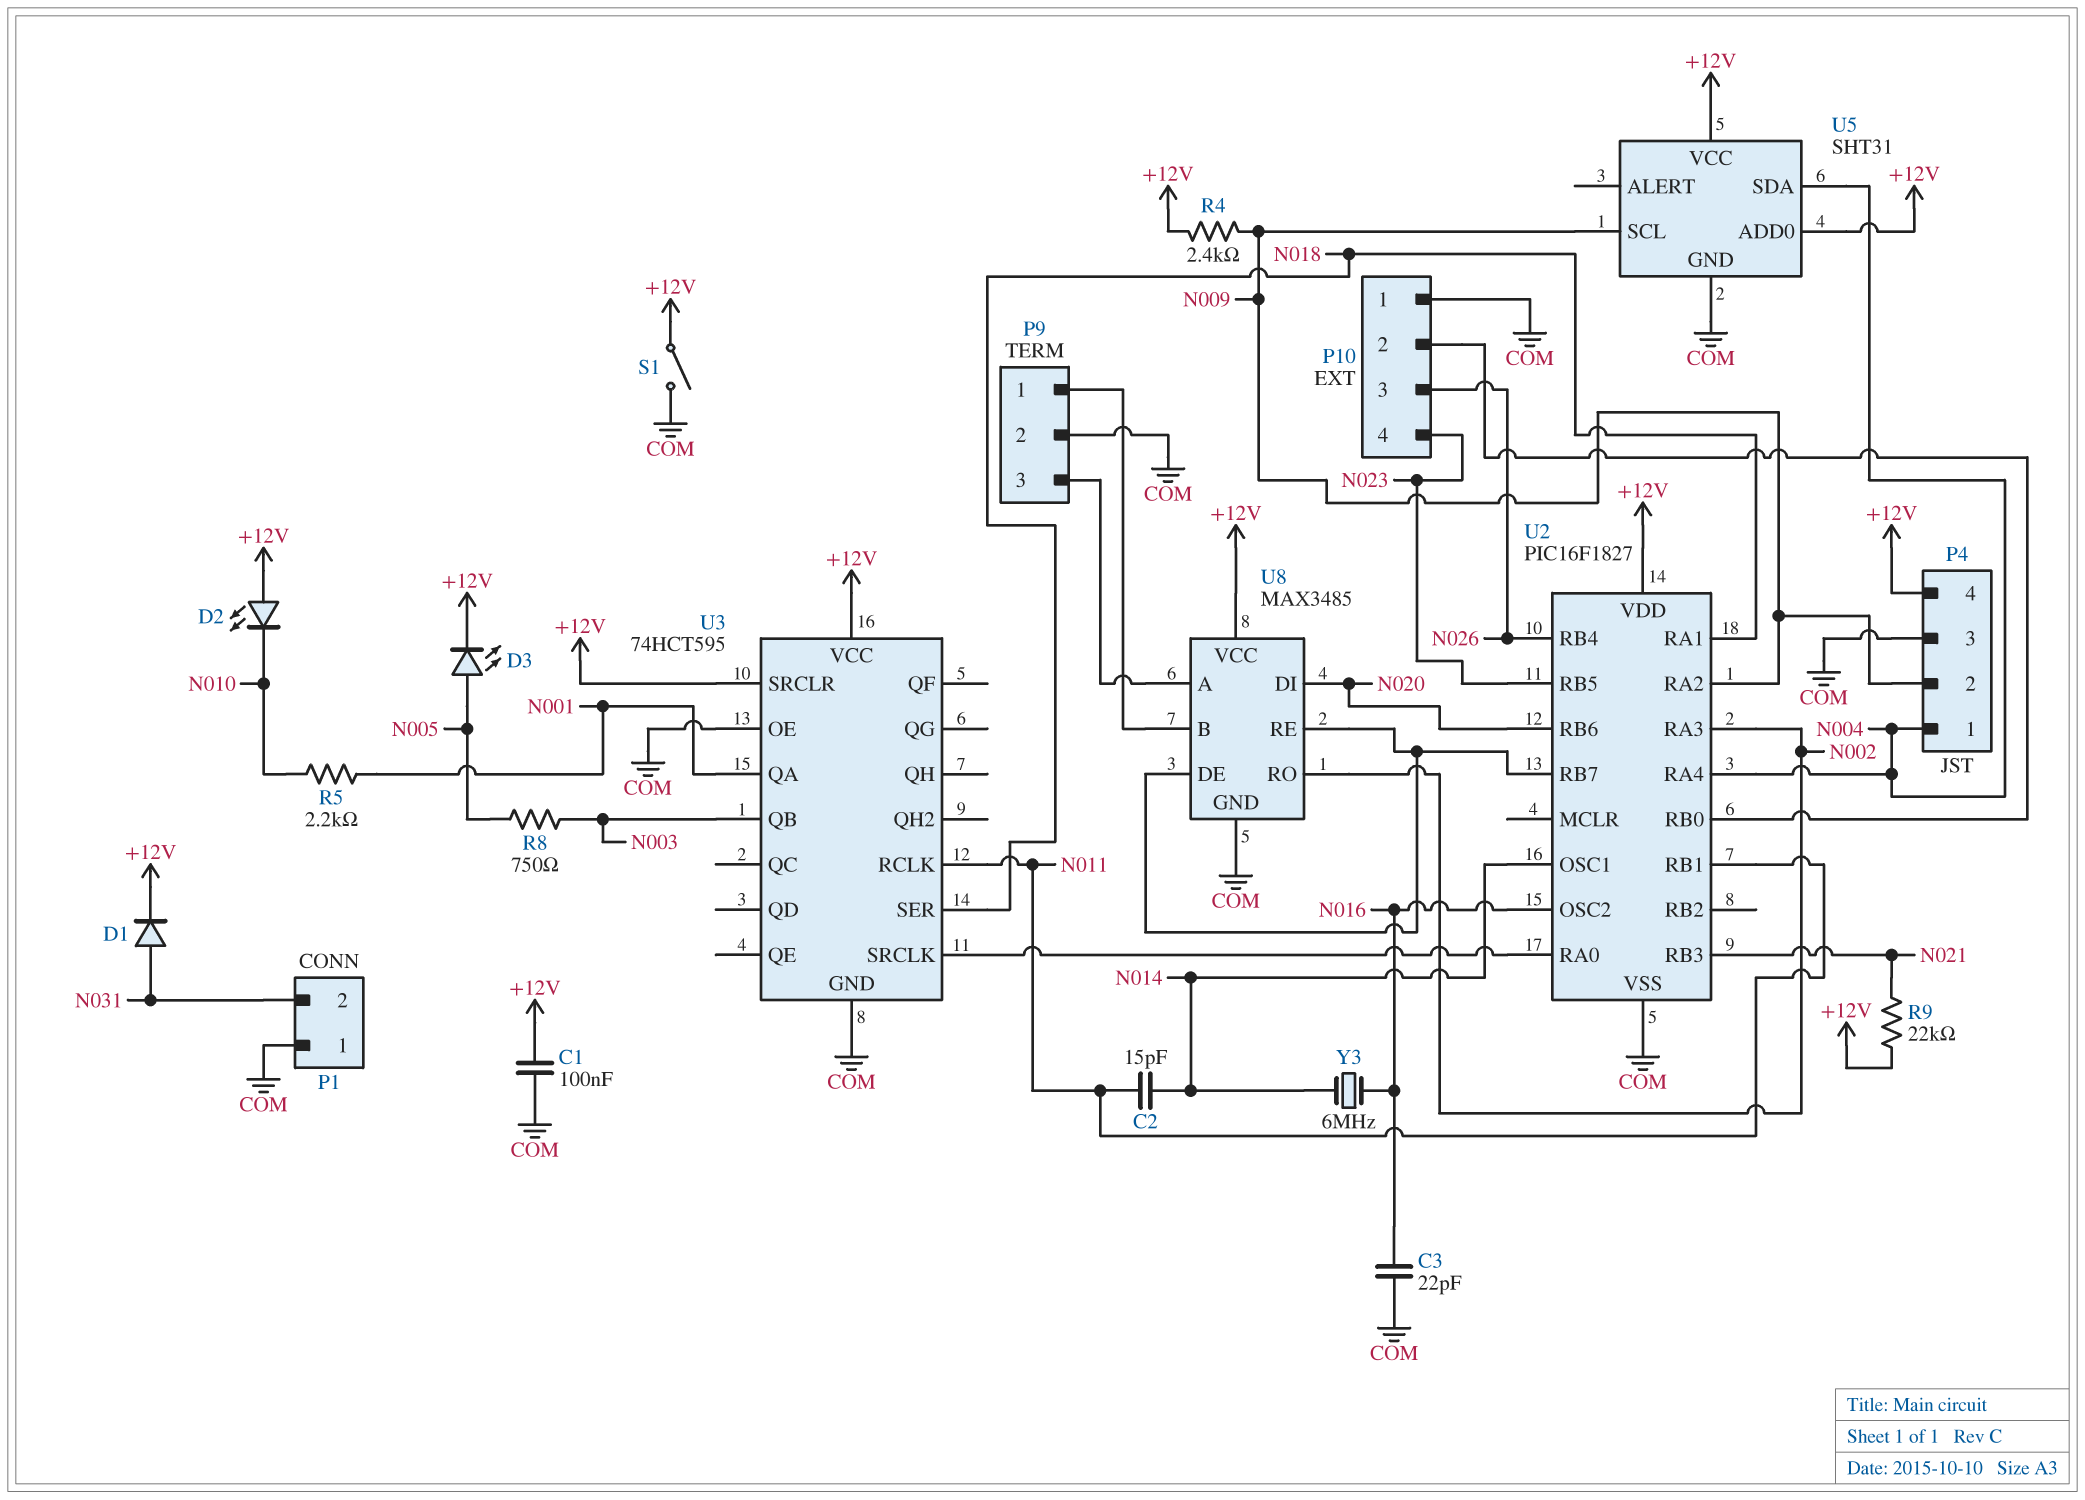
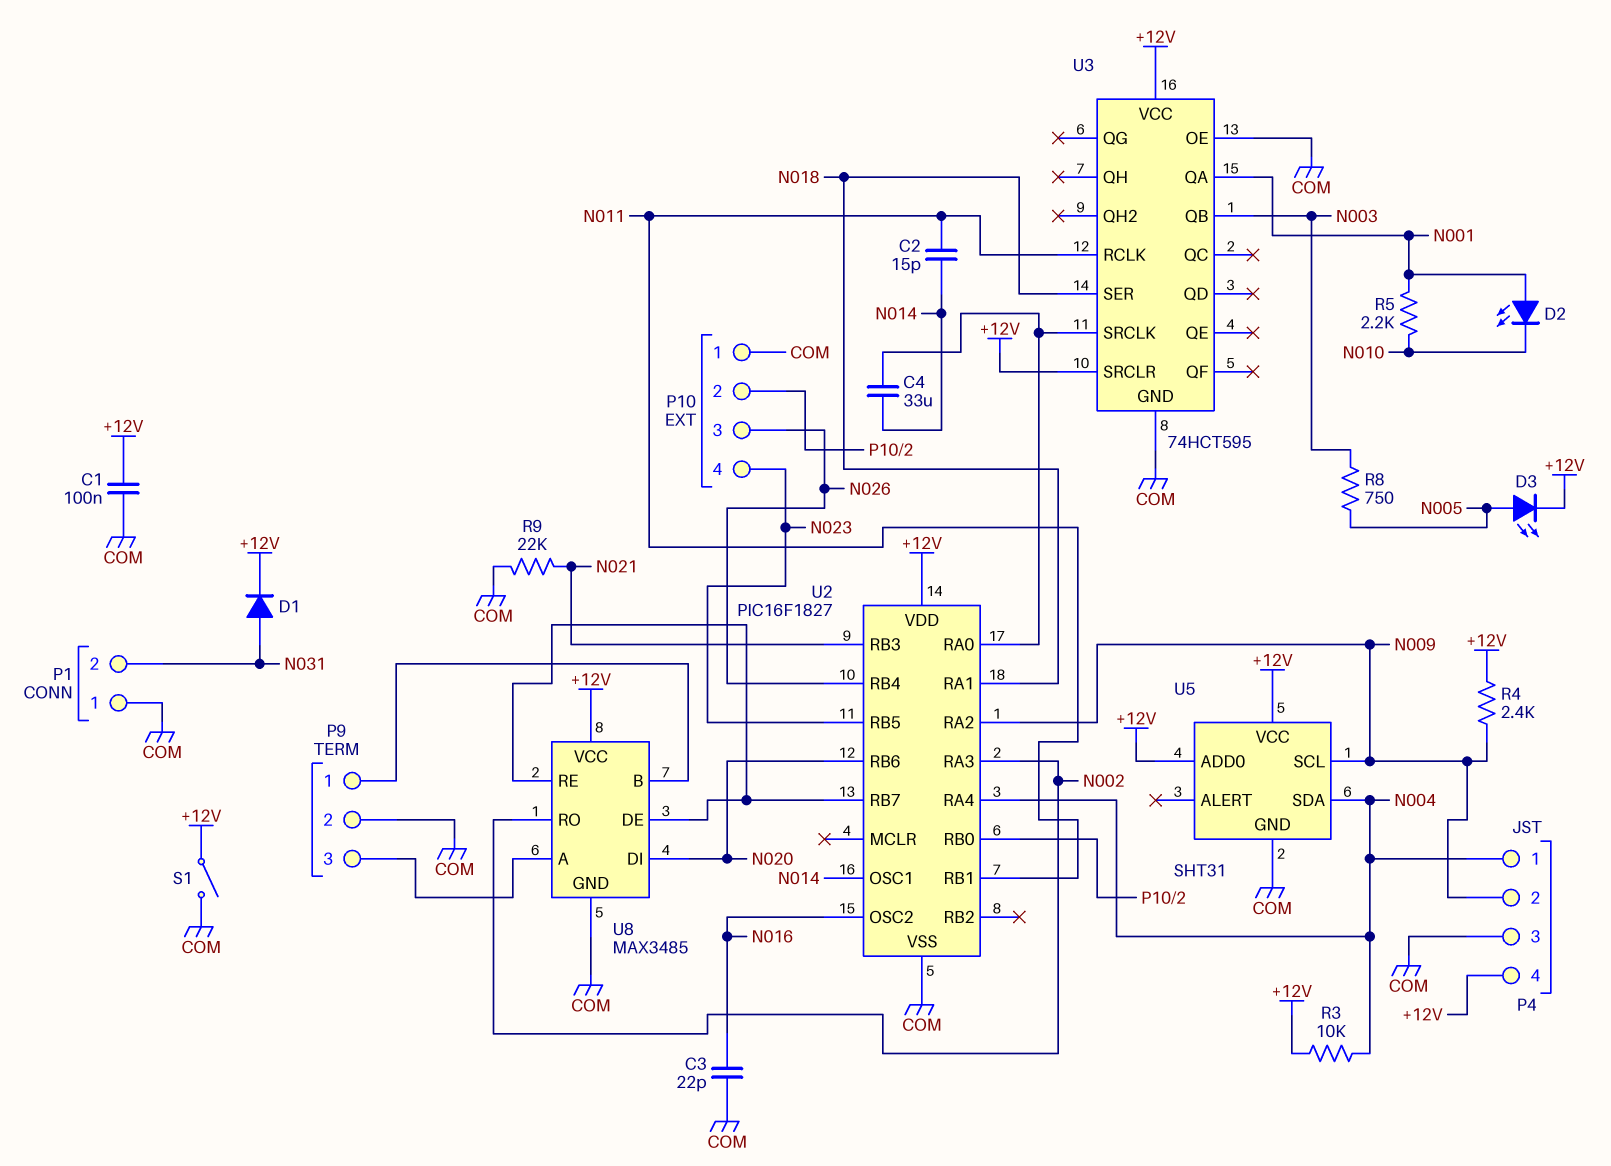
C4: none -> 33uF (N014, U2/RA0)
D2: LED (A +12V, K N010) -> LED (A N001, K N010)
R3: none -> 10k (+12V, N004)
R9: 22k (+12V, N021) -> 22k (COM, N021)
Y3: 6MHz (N014, N016) -> none

